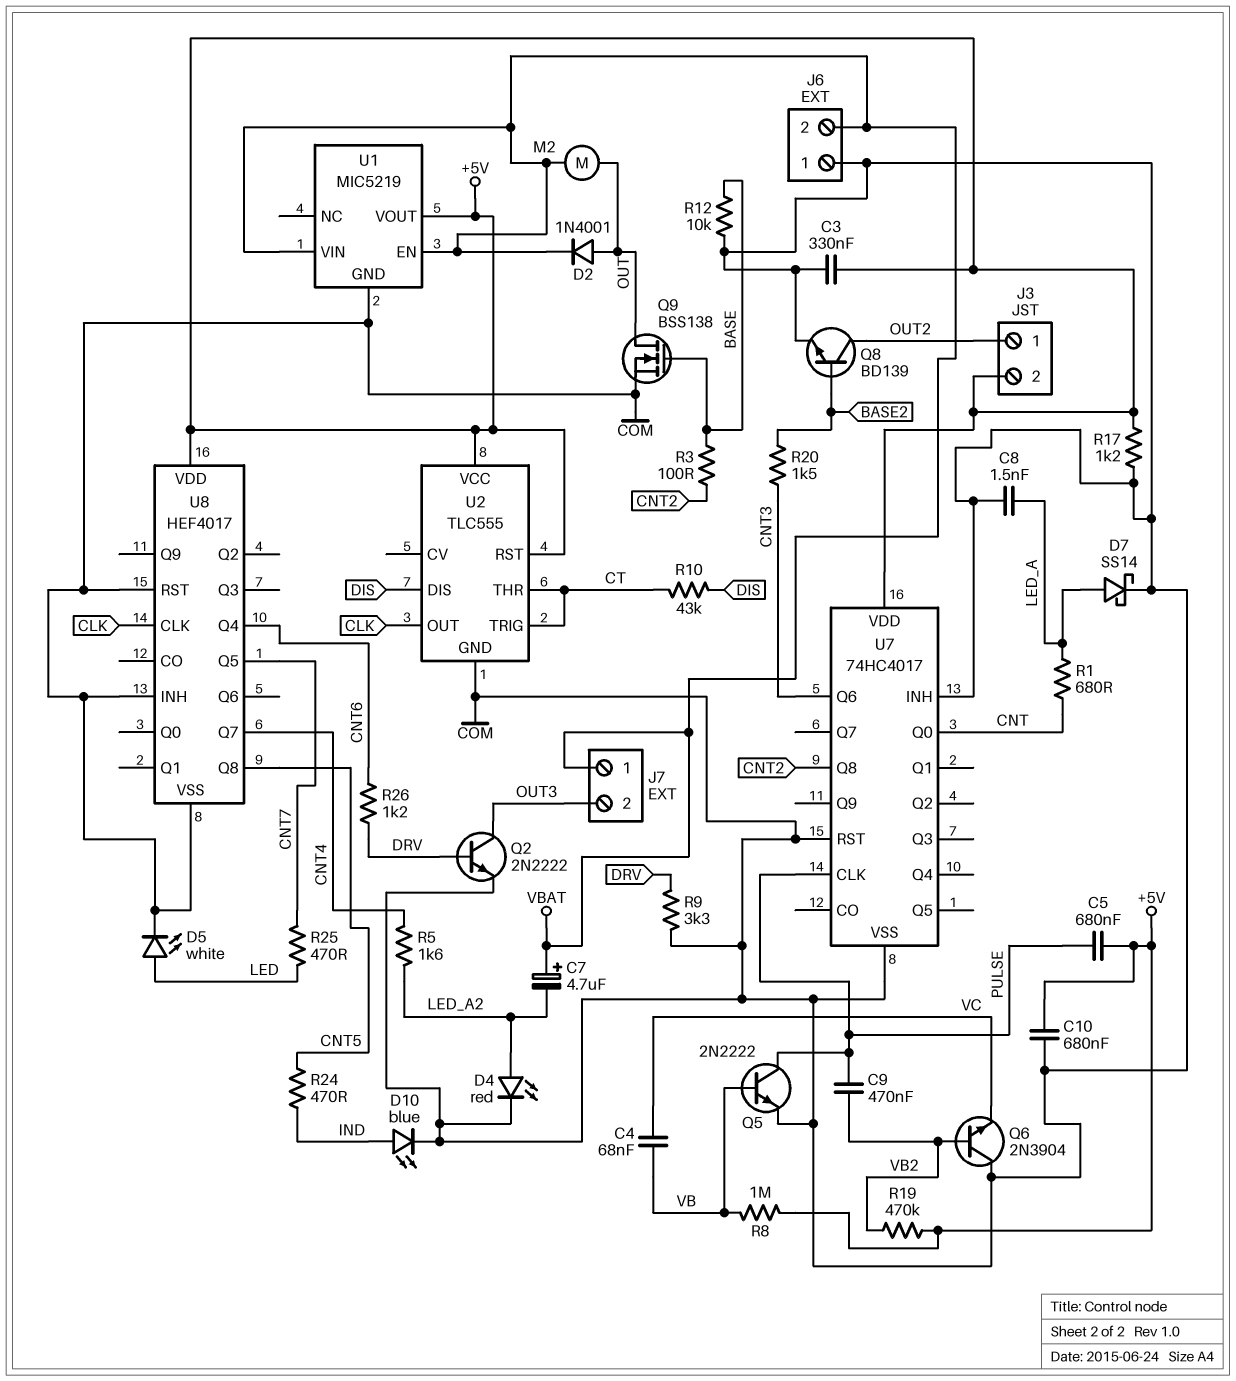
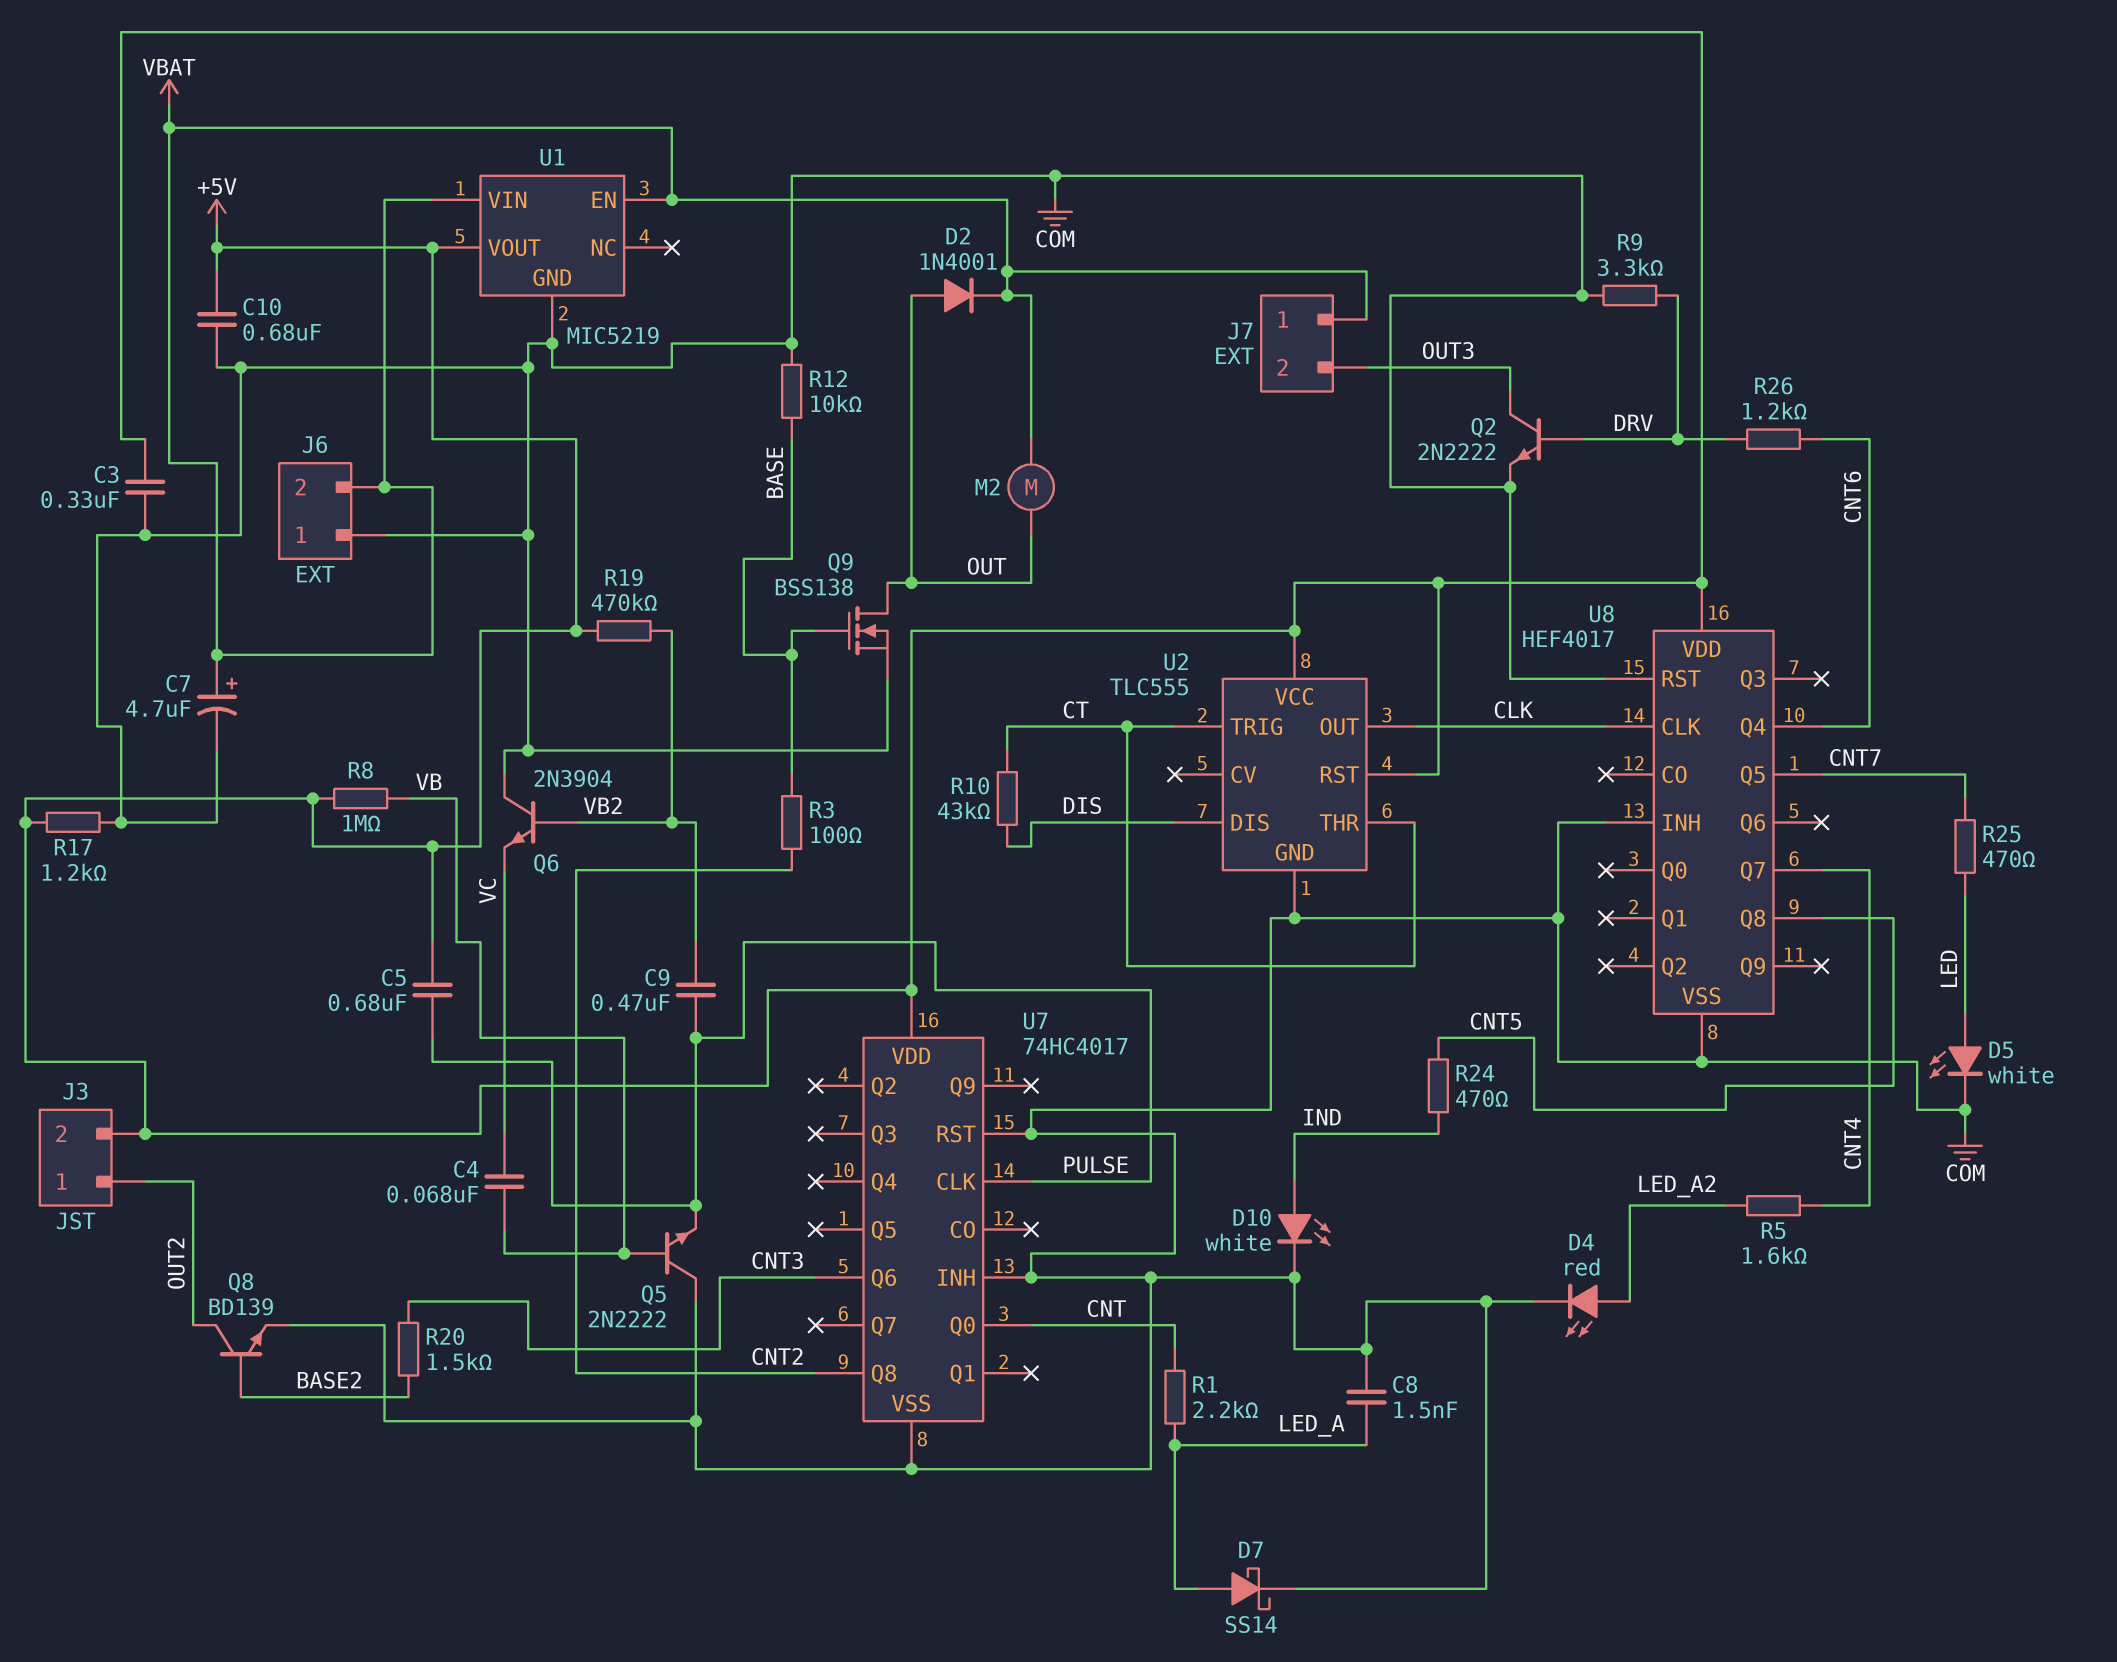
C7: 4.7uF (plus VBAT, minus LED_A2) -> 4.7uF (plus VBAT, minus COM)
D10: LED blue (A IND, K COM) -> LED white (A IND, K COM)
Q5: NPN 2N2222 (B VB, C PULSE, E COM) -> NPN 2N2222 (B VB, C COM, E PULSE)
R1: 680 (CNT, LED_A) -> 2.2k (CNT, LED_A)

